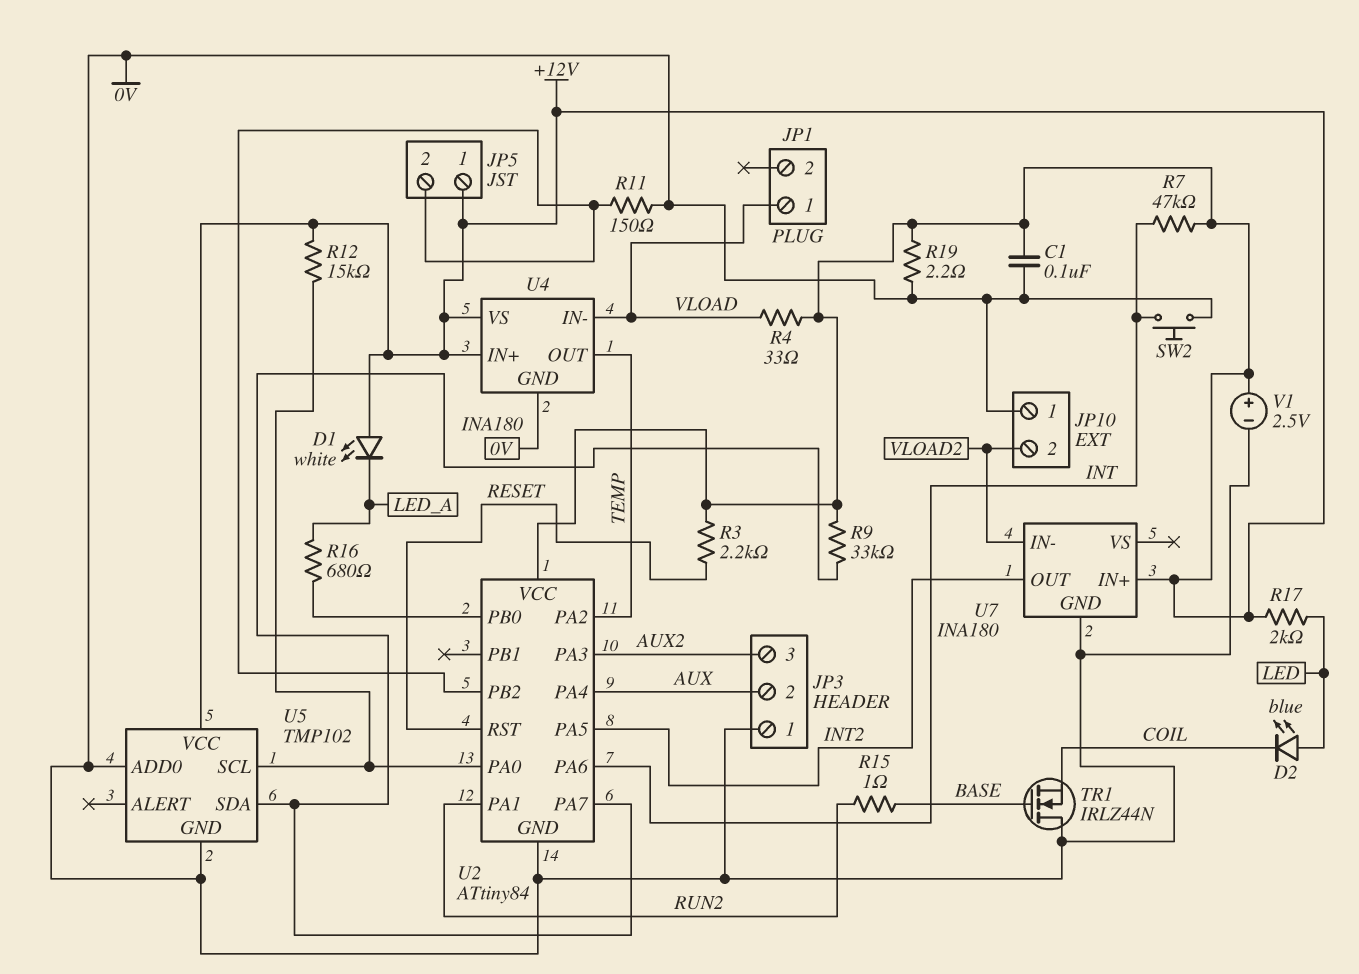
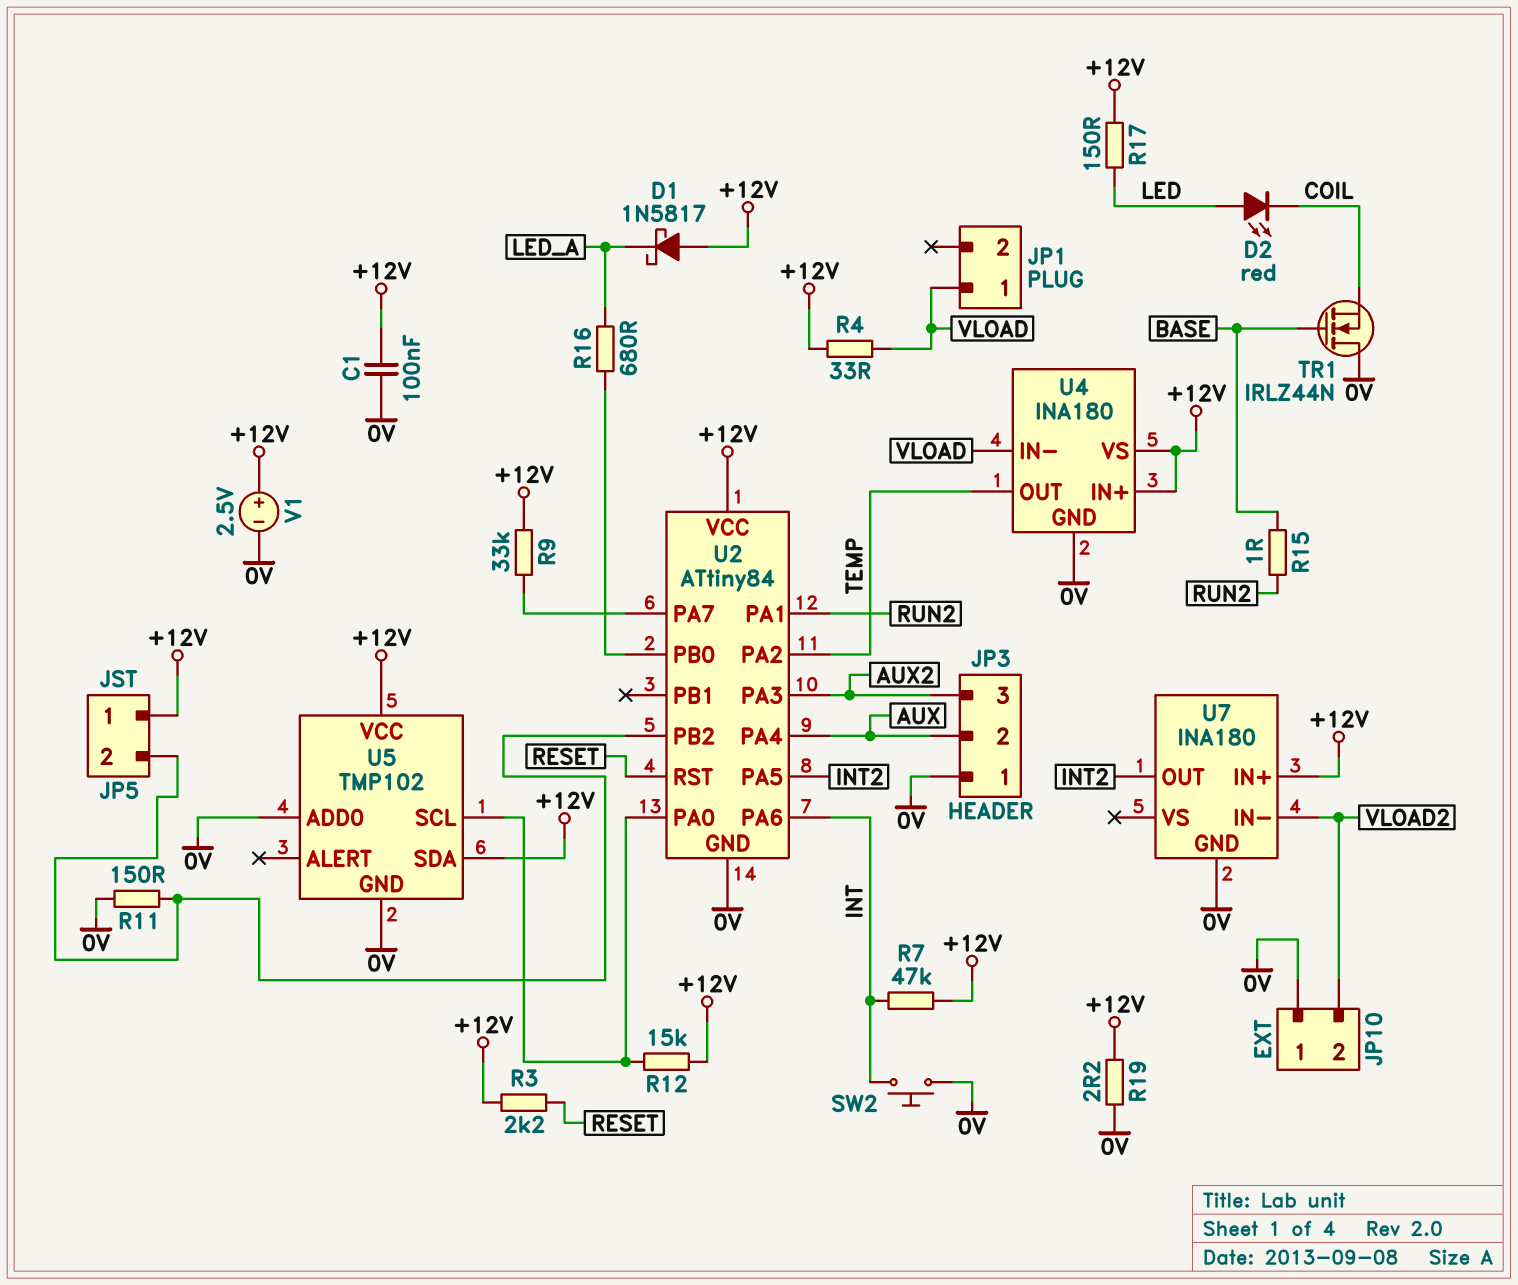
D1: LED white (A +12V, K LED_A) -> schottky 1N5817 (A +12V, K LED_A)
D2: LED blue (A LED, K COIL) -> LED red (A LED, K COIL)
R17: 2k (+12V, LED) -> 150 (+12V, LED)
U5 pin SDA: U2/PA7 -> +12V

